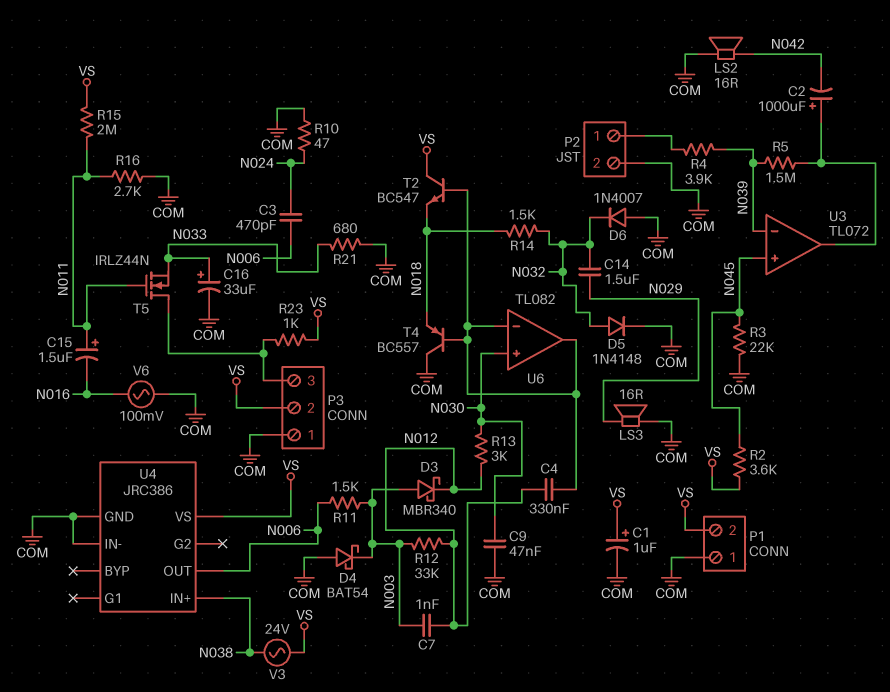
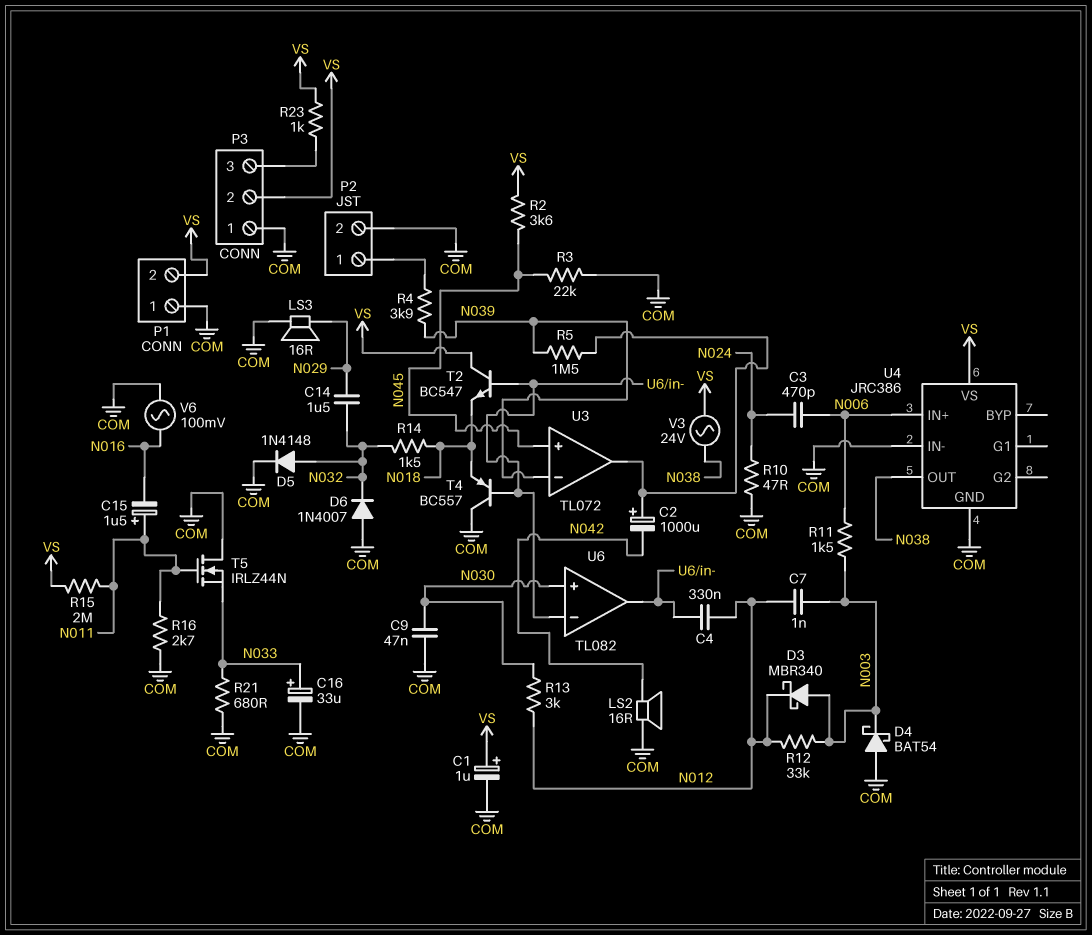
T5: NMOS IRLZ44N (G N011, D P3/3, S N033) -> NMOS IRLZ44N (G N011, D COM, S N033)
U4 pin IN+: N038 -> N006
U4 pin OUT: N006 -> N038

